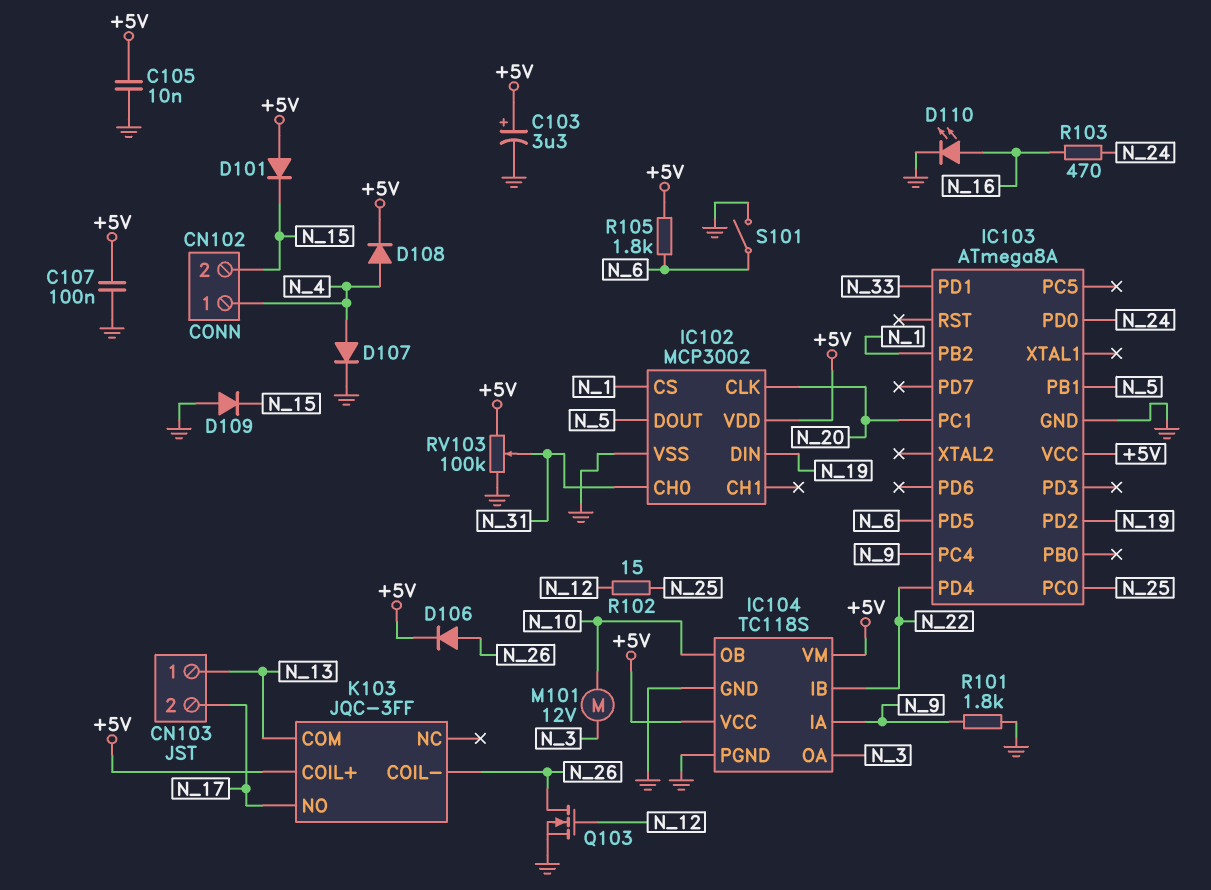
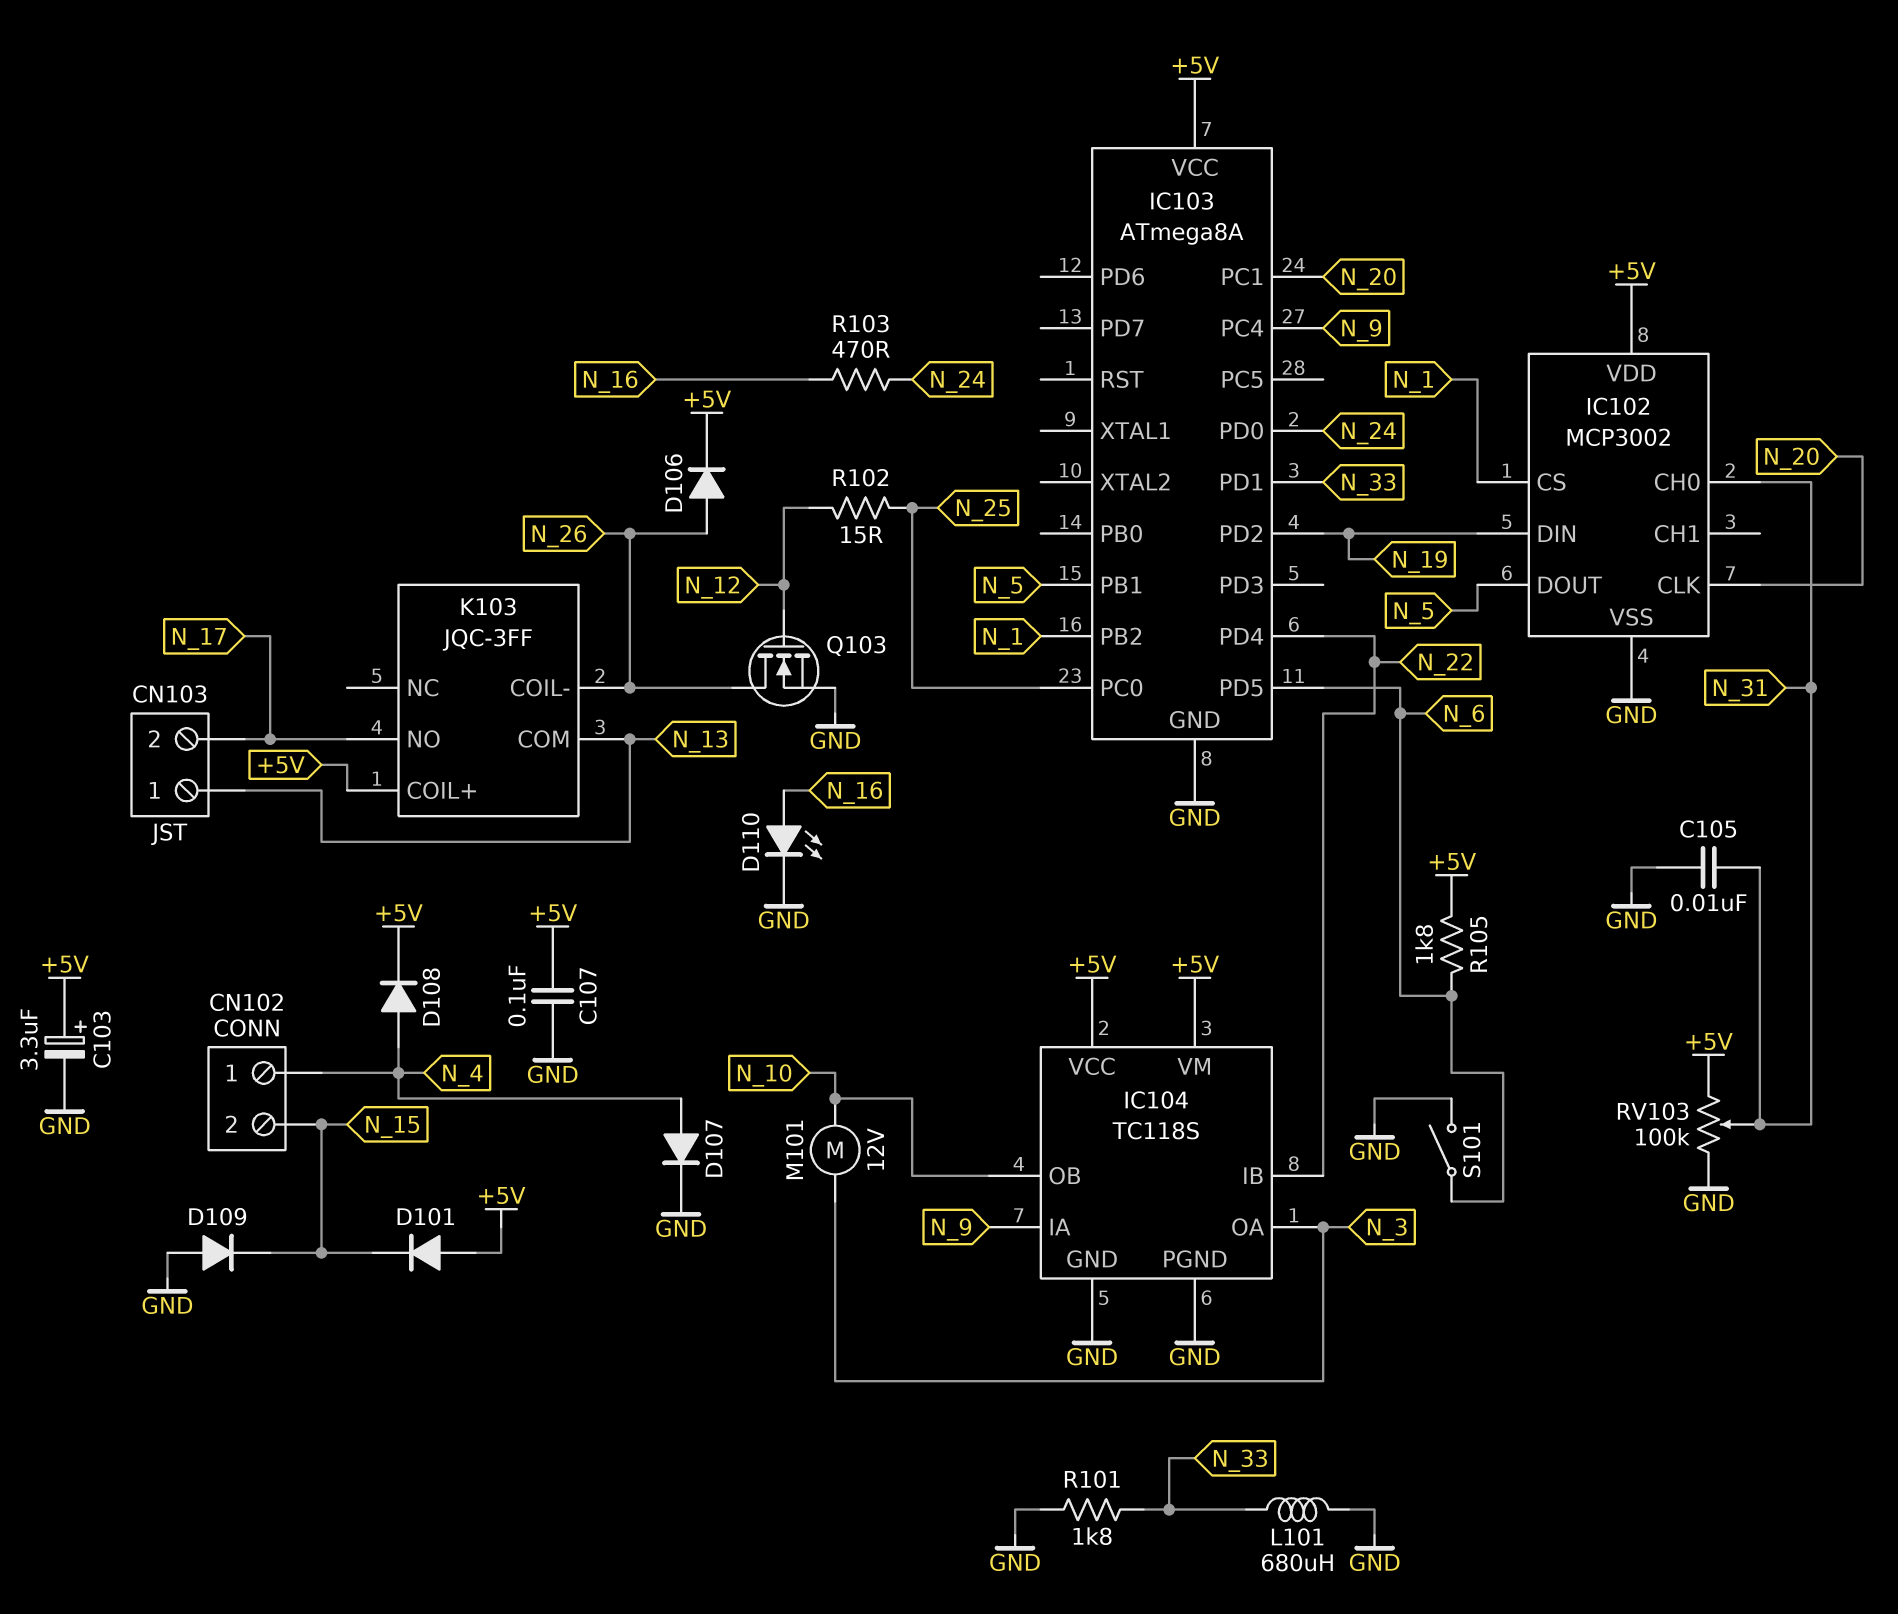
C105: 10nF (+5V, GND) -> 10nF (GND, N_31)
L101: none -> 680uH (GND, N_33)
R101: 1.8k (GND, N_9) -> 1.8k (GND, N_33)

